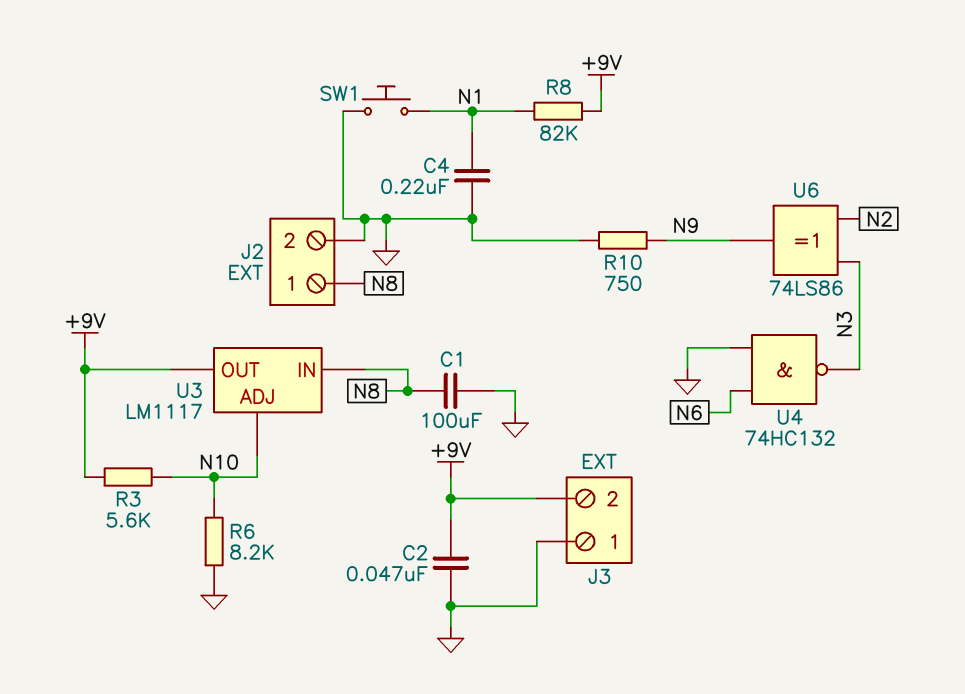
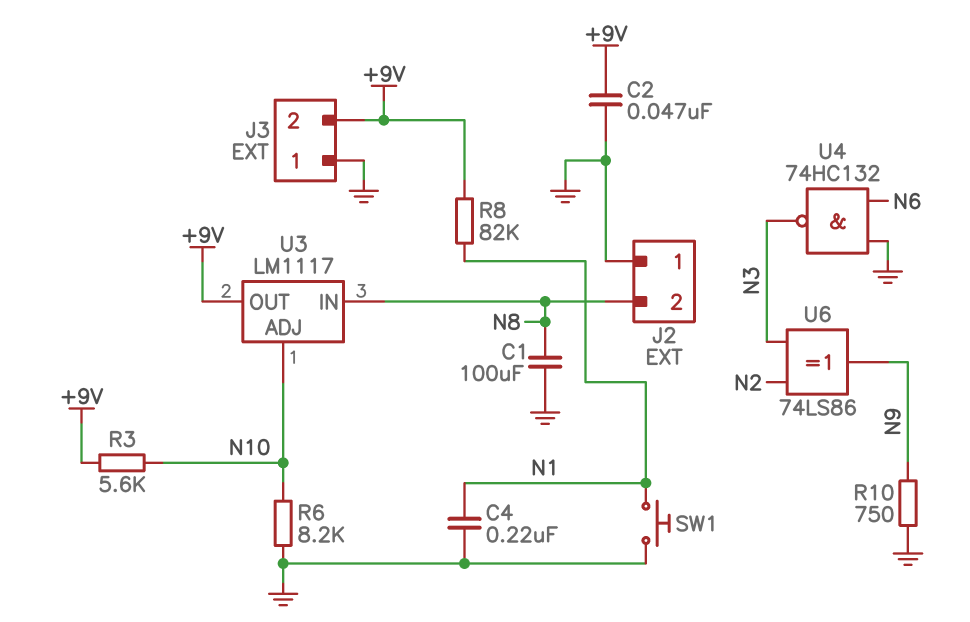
J2 pin 1: N8 -> GND
J2 pin 2: GND -> N8

